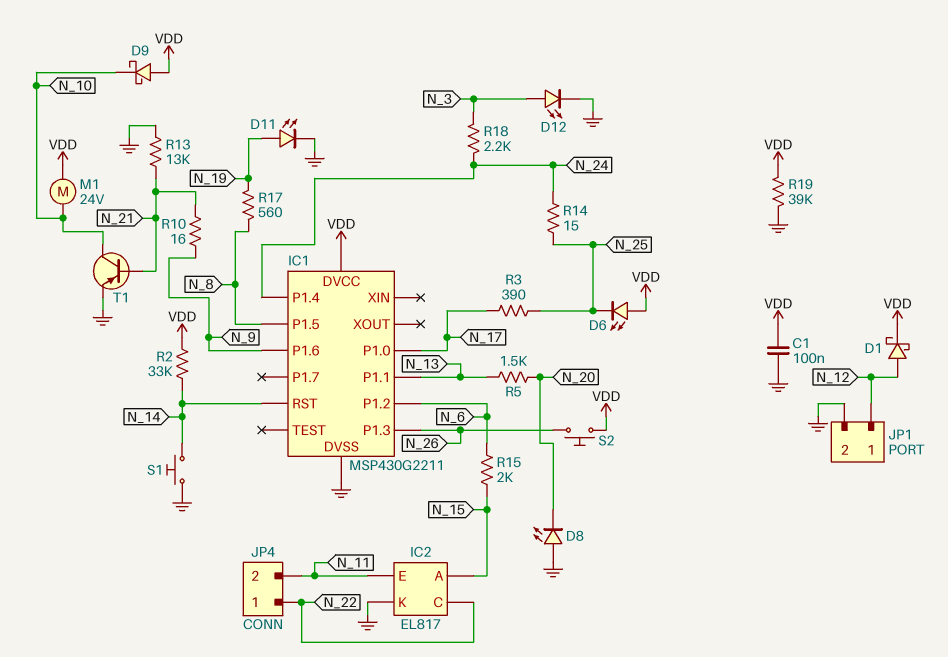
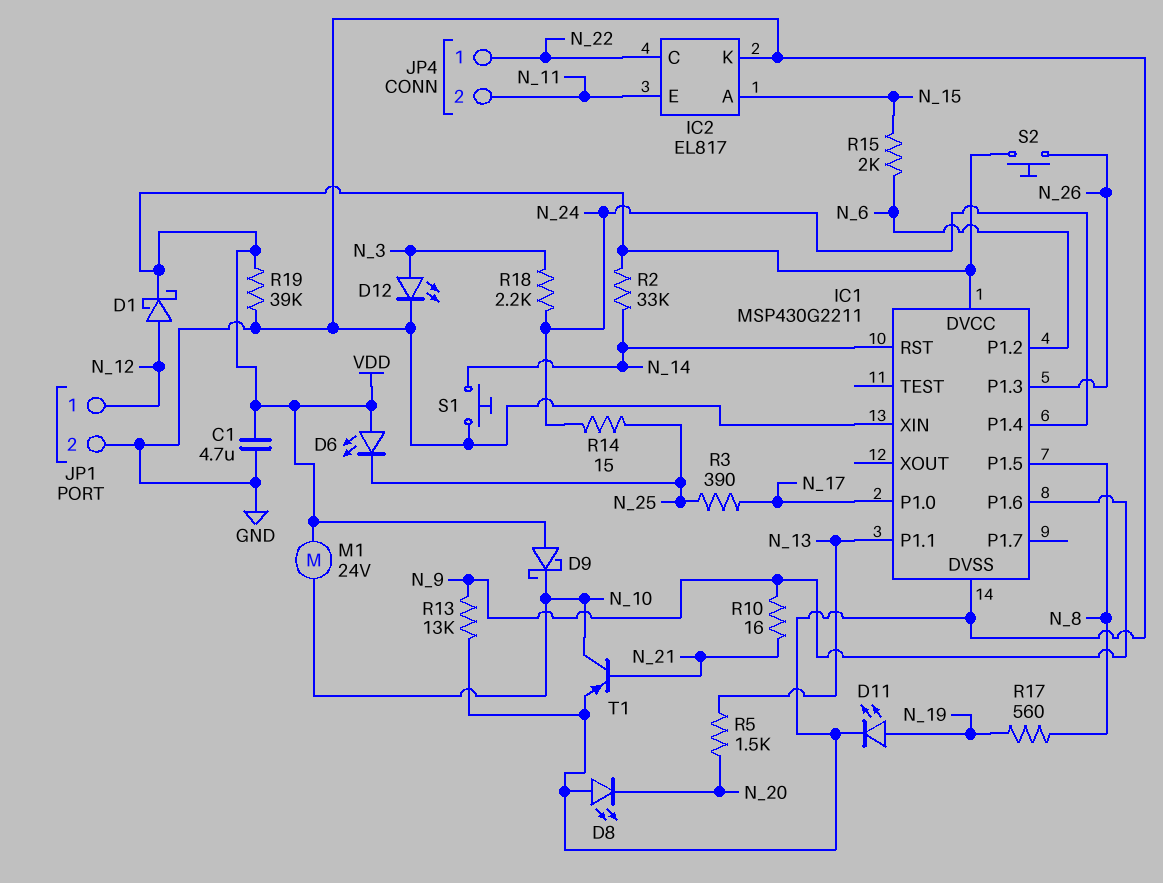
C1: 100nF (GND, VDD) -> 4.7uF (GND, VDD)
IC1 pin XIN: none -> GND
R13: 13k (GND, N_21) -> 13k (GND, N_9)

